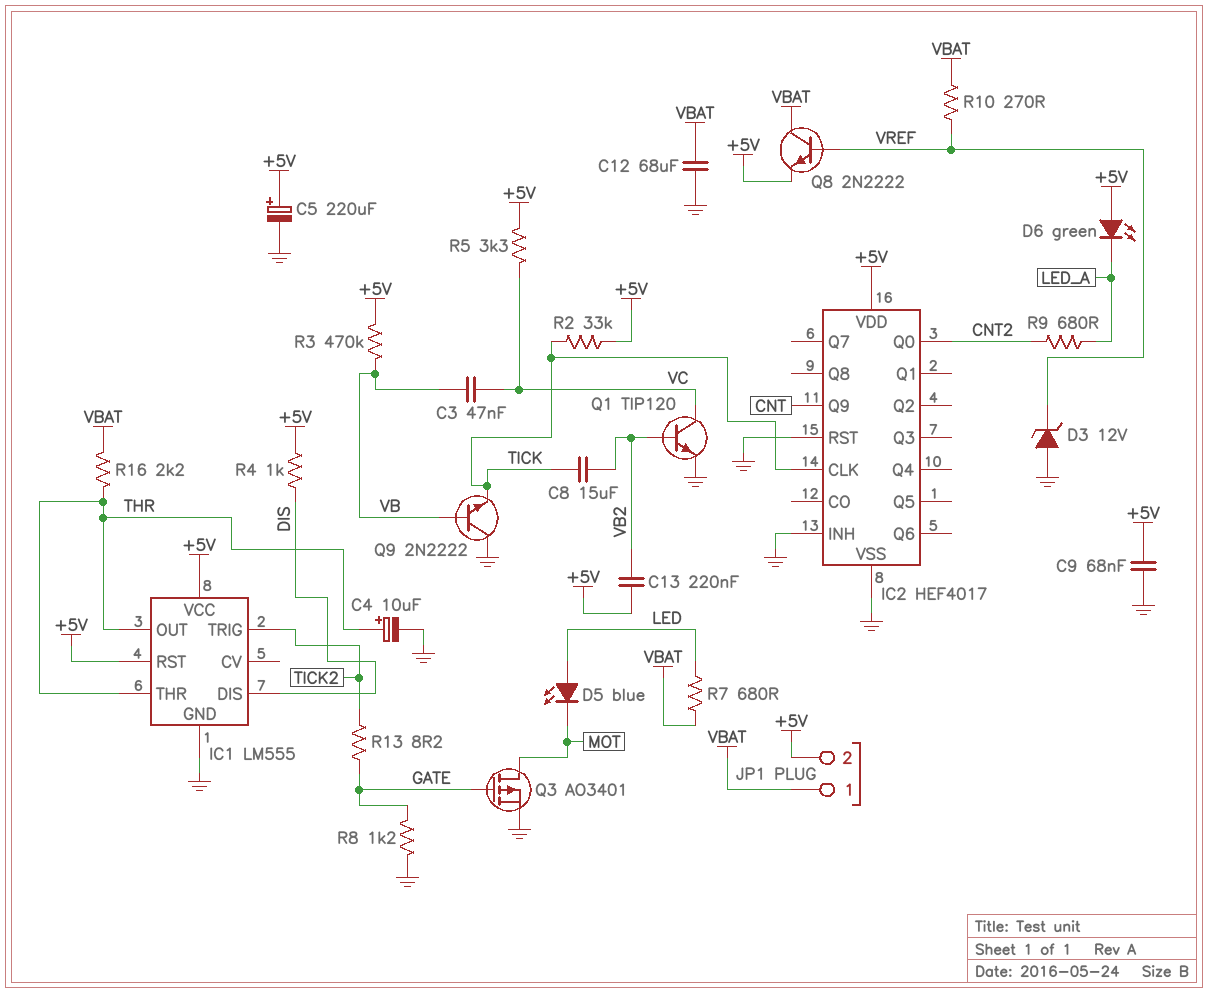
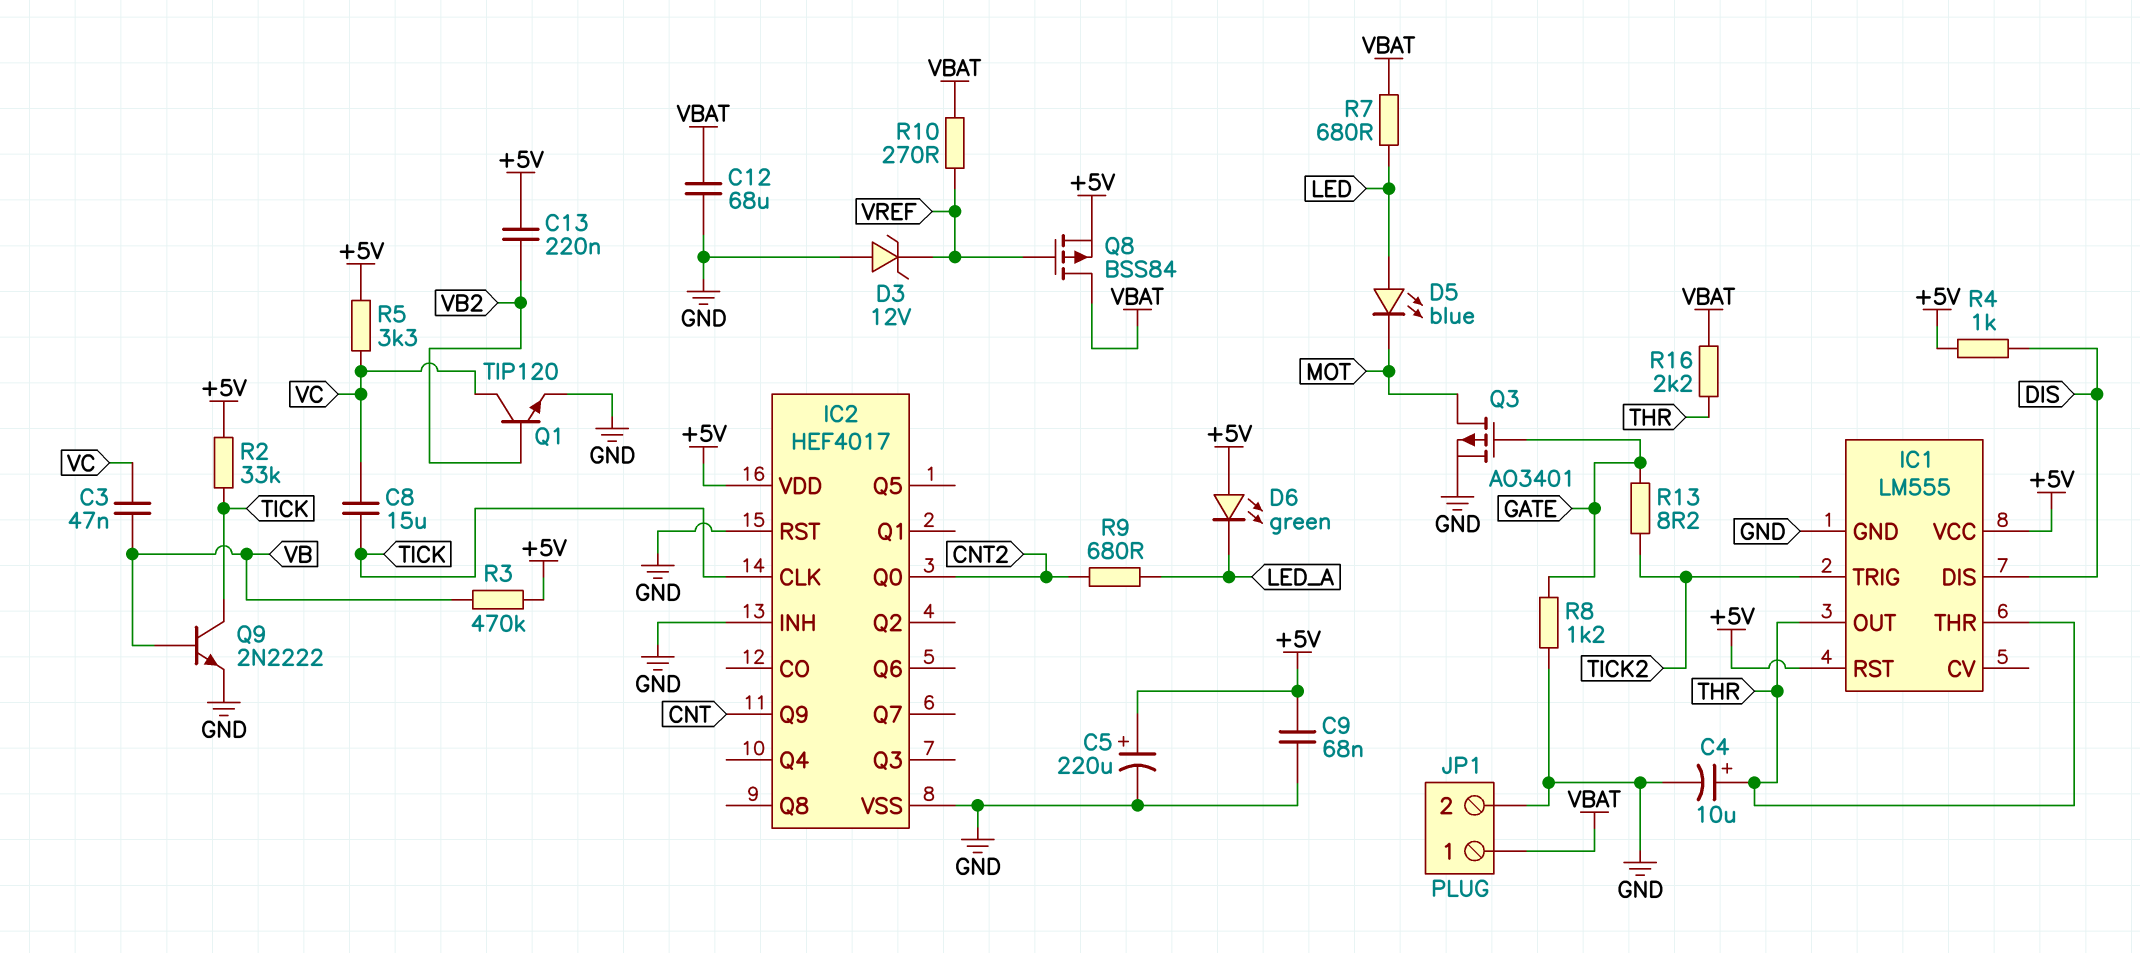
C8: 15uF (TICK, VB2) -> 15uF (TICK, VC)
JP1 pin 2: +5V -> GND
Q8: NPN 2N2222 (B VREF, C VBAT, E +5V) -> PMOS BSS84 (G VREF, D VBAT, S +5V)
Q9: NPN 2N2222 (B VB, C GND, E TICK) -> NPN 2N2222 (B VB, C TICK, E GND)

